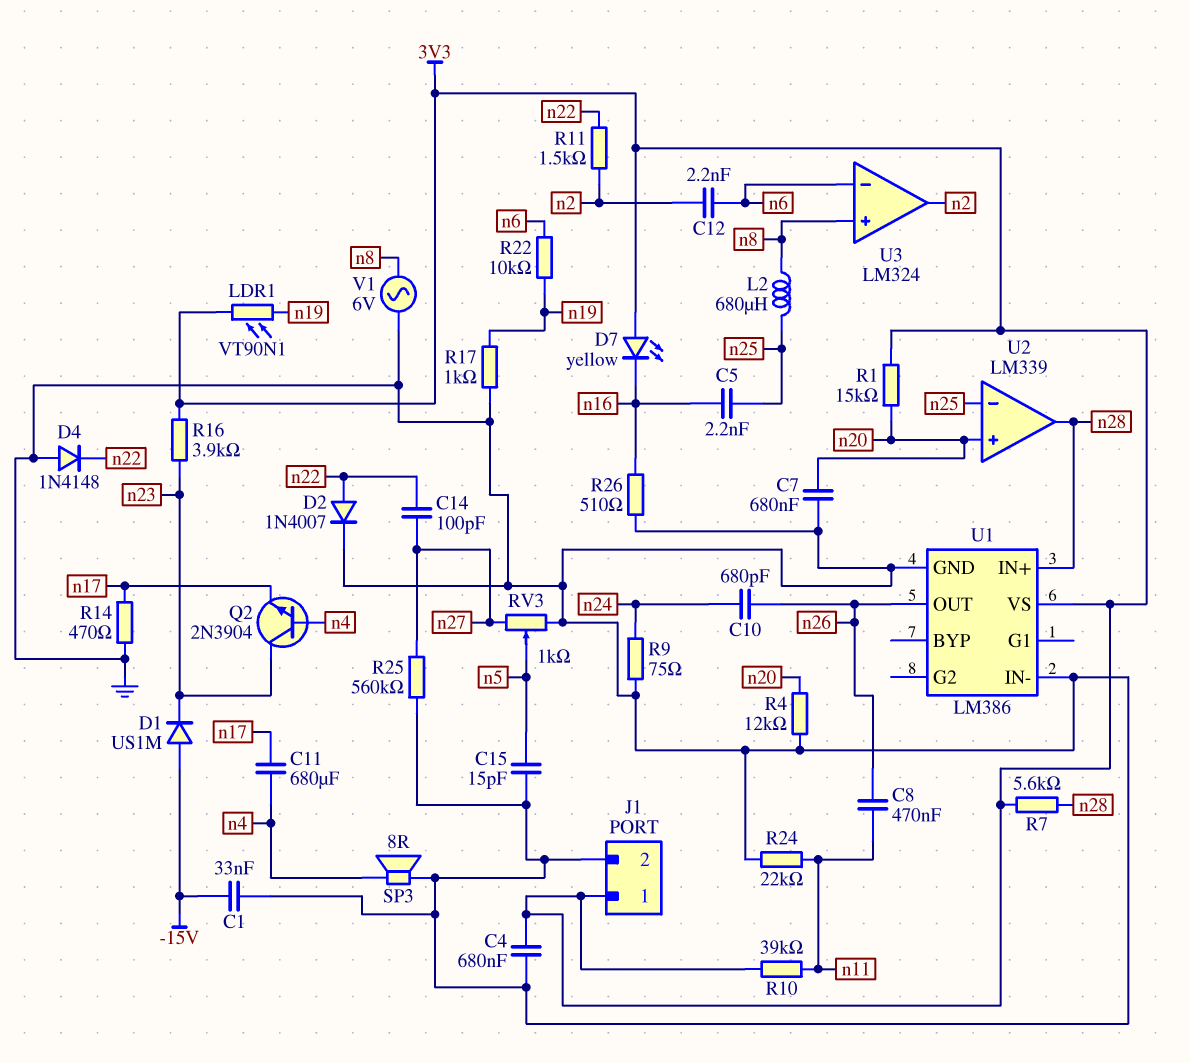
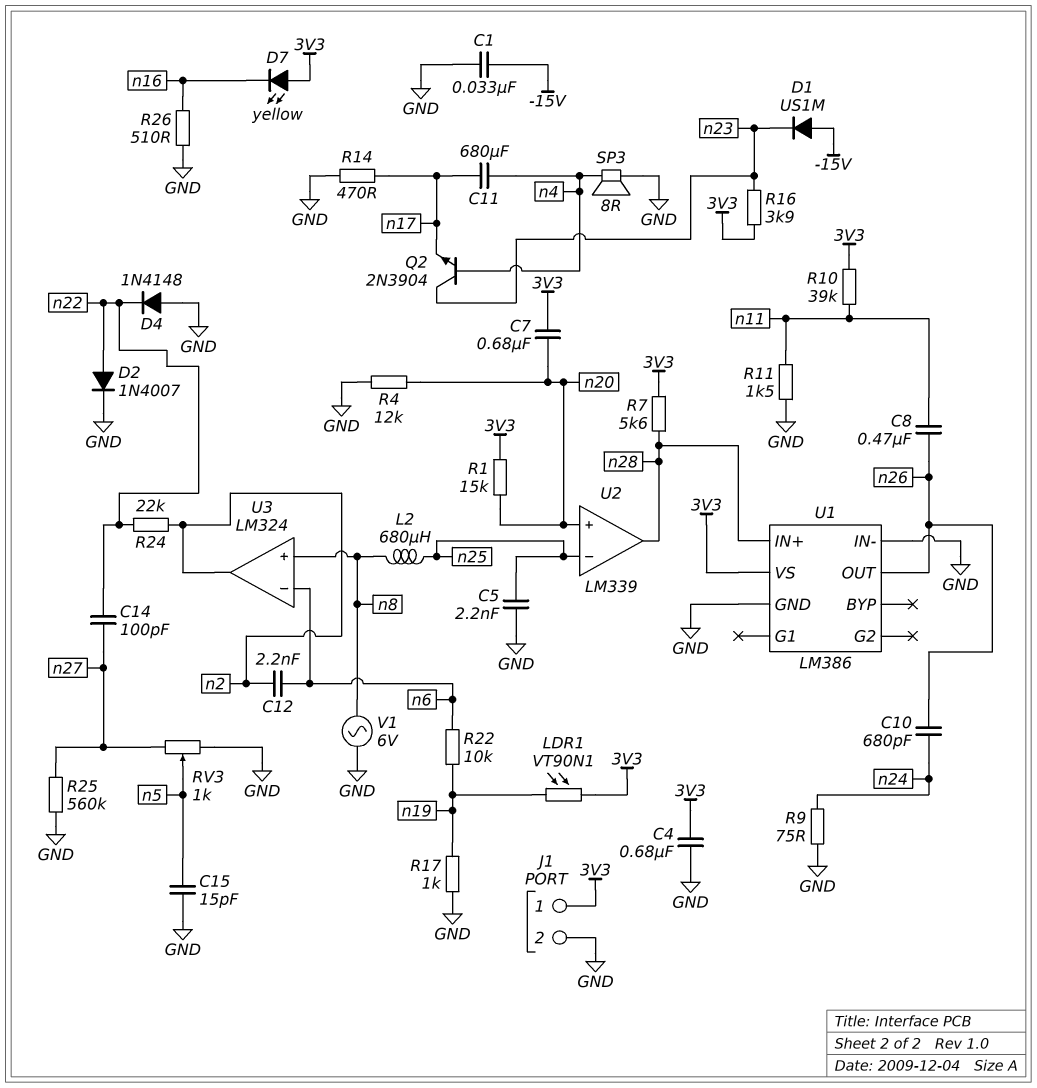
C5: 2.2nF (n16, n25) -> 2.2nF (GND, n25)
C7: 680nF (GND, n20) -> 680nF (3V3, n20)
R11: 1.5k (n2, n22) -> 1.5k (GND, n11)
R24: 22k (GND, n11) -> 22k (n2, n22)

